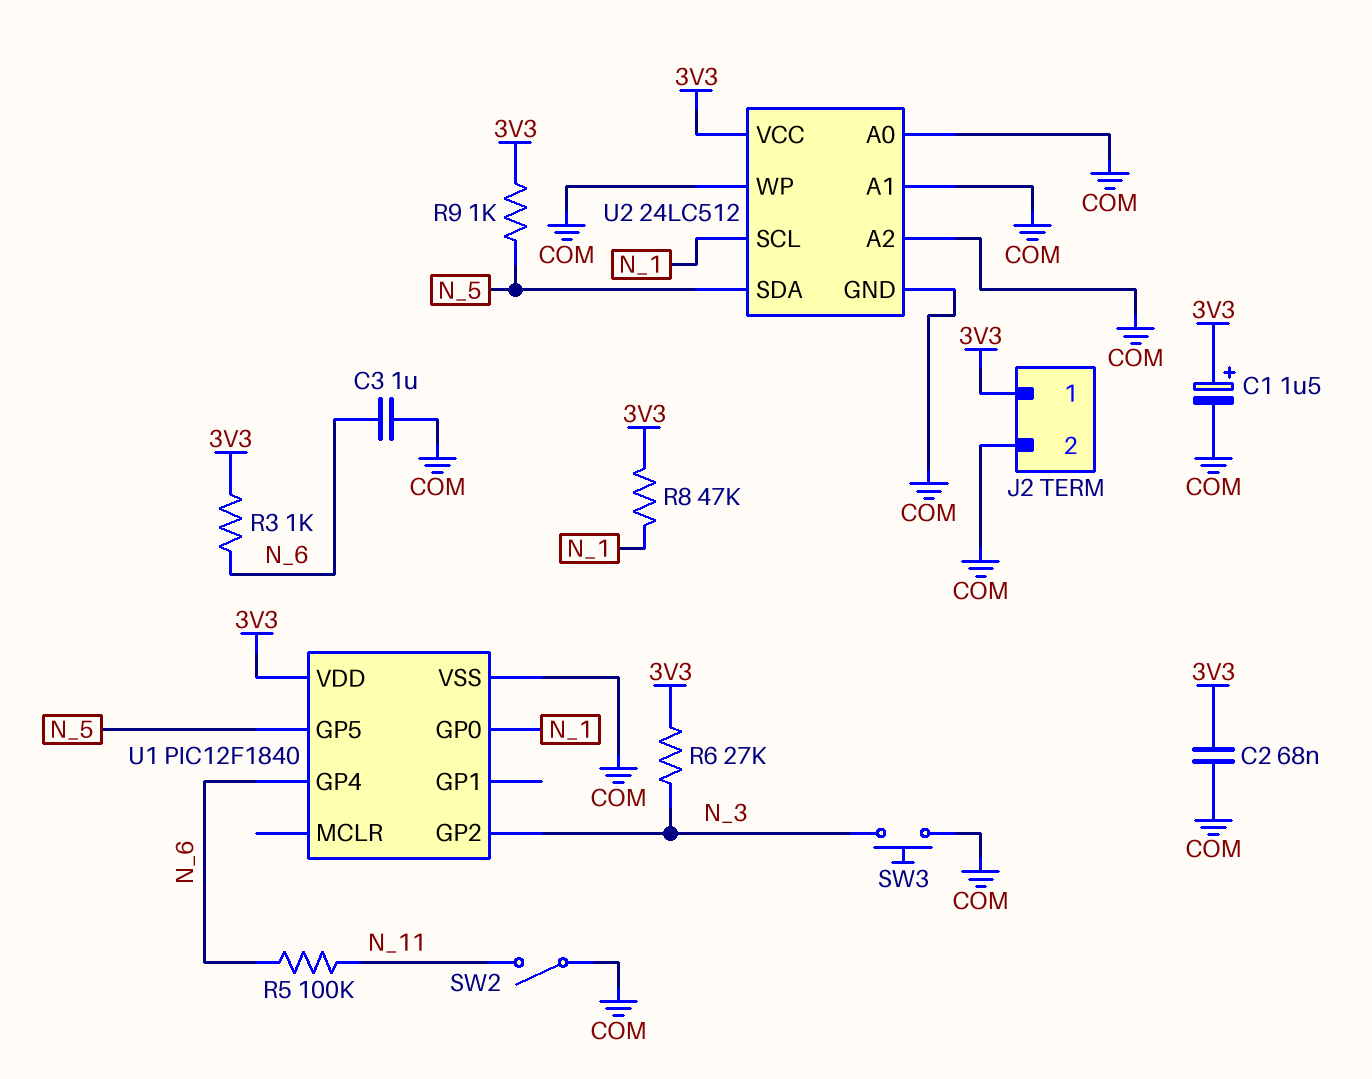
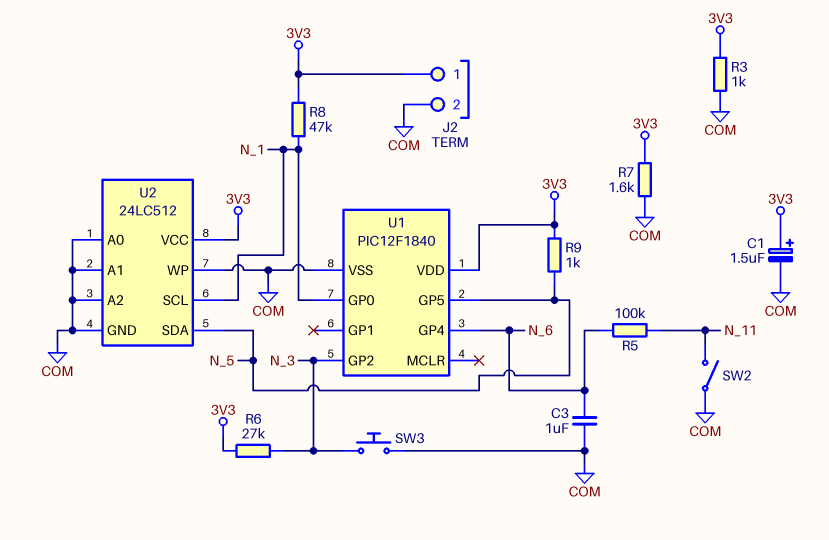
C2: 68nF (3V3, COM) -> none
R3: 1k (3V3, N_6) -> 1k (3V3, COM)
R7: none -> 1.6k (3V3, COM)

